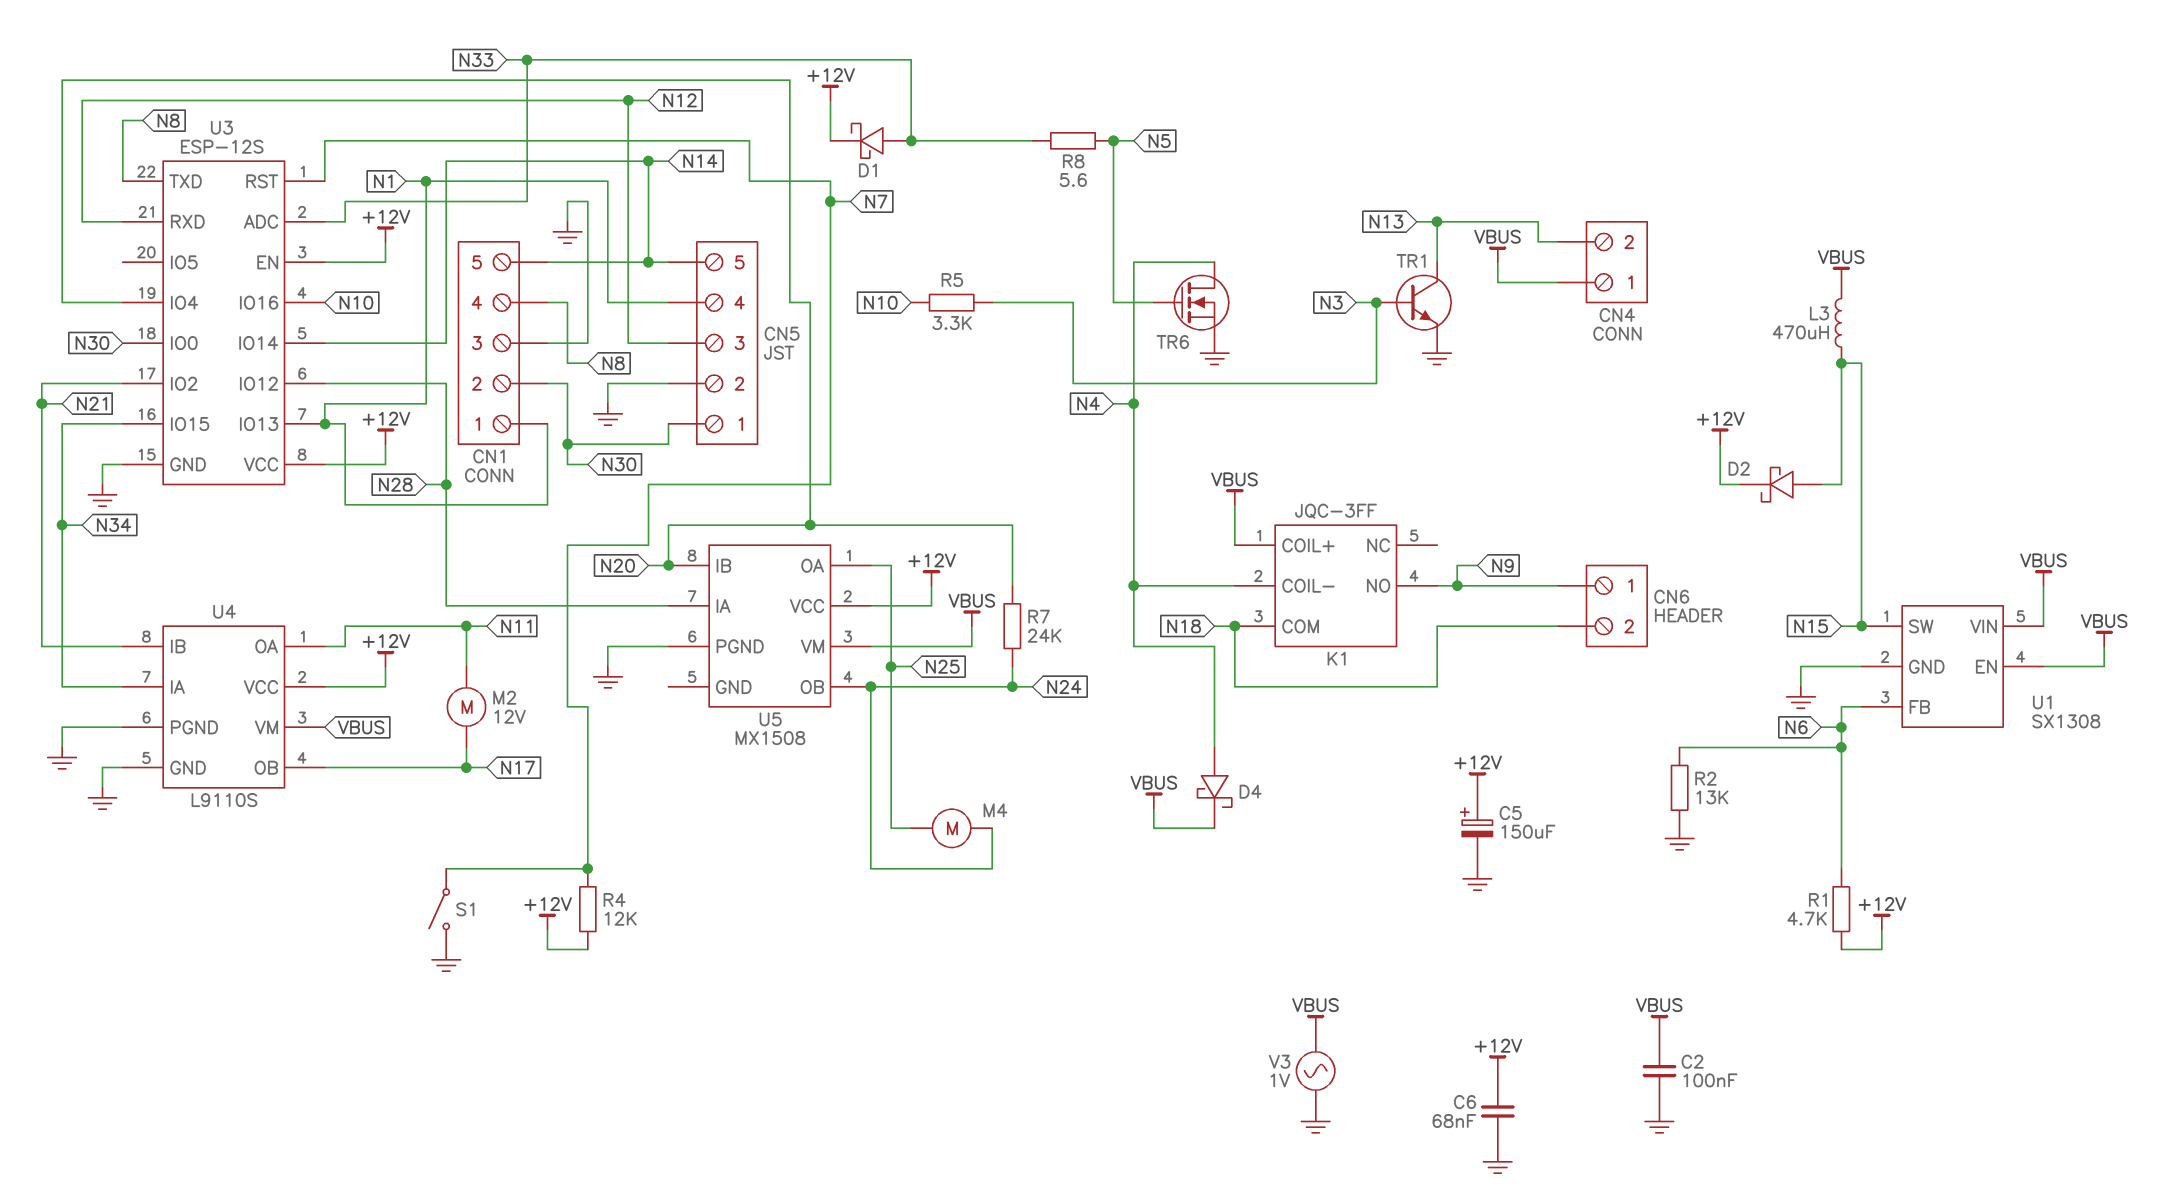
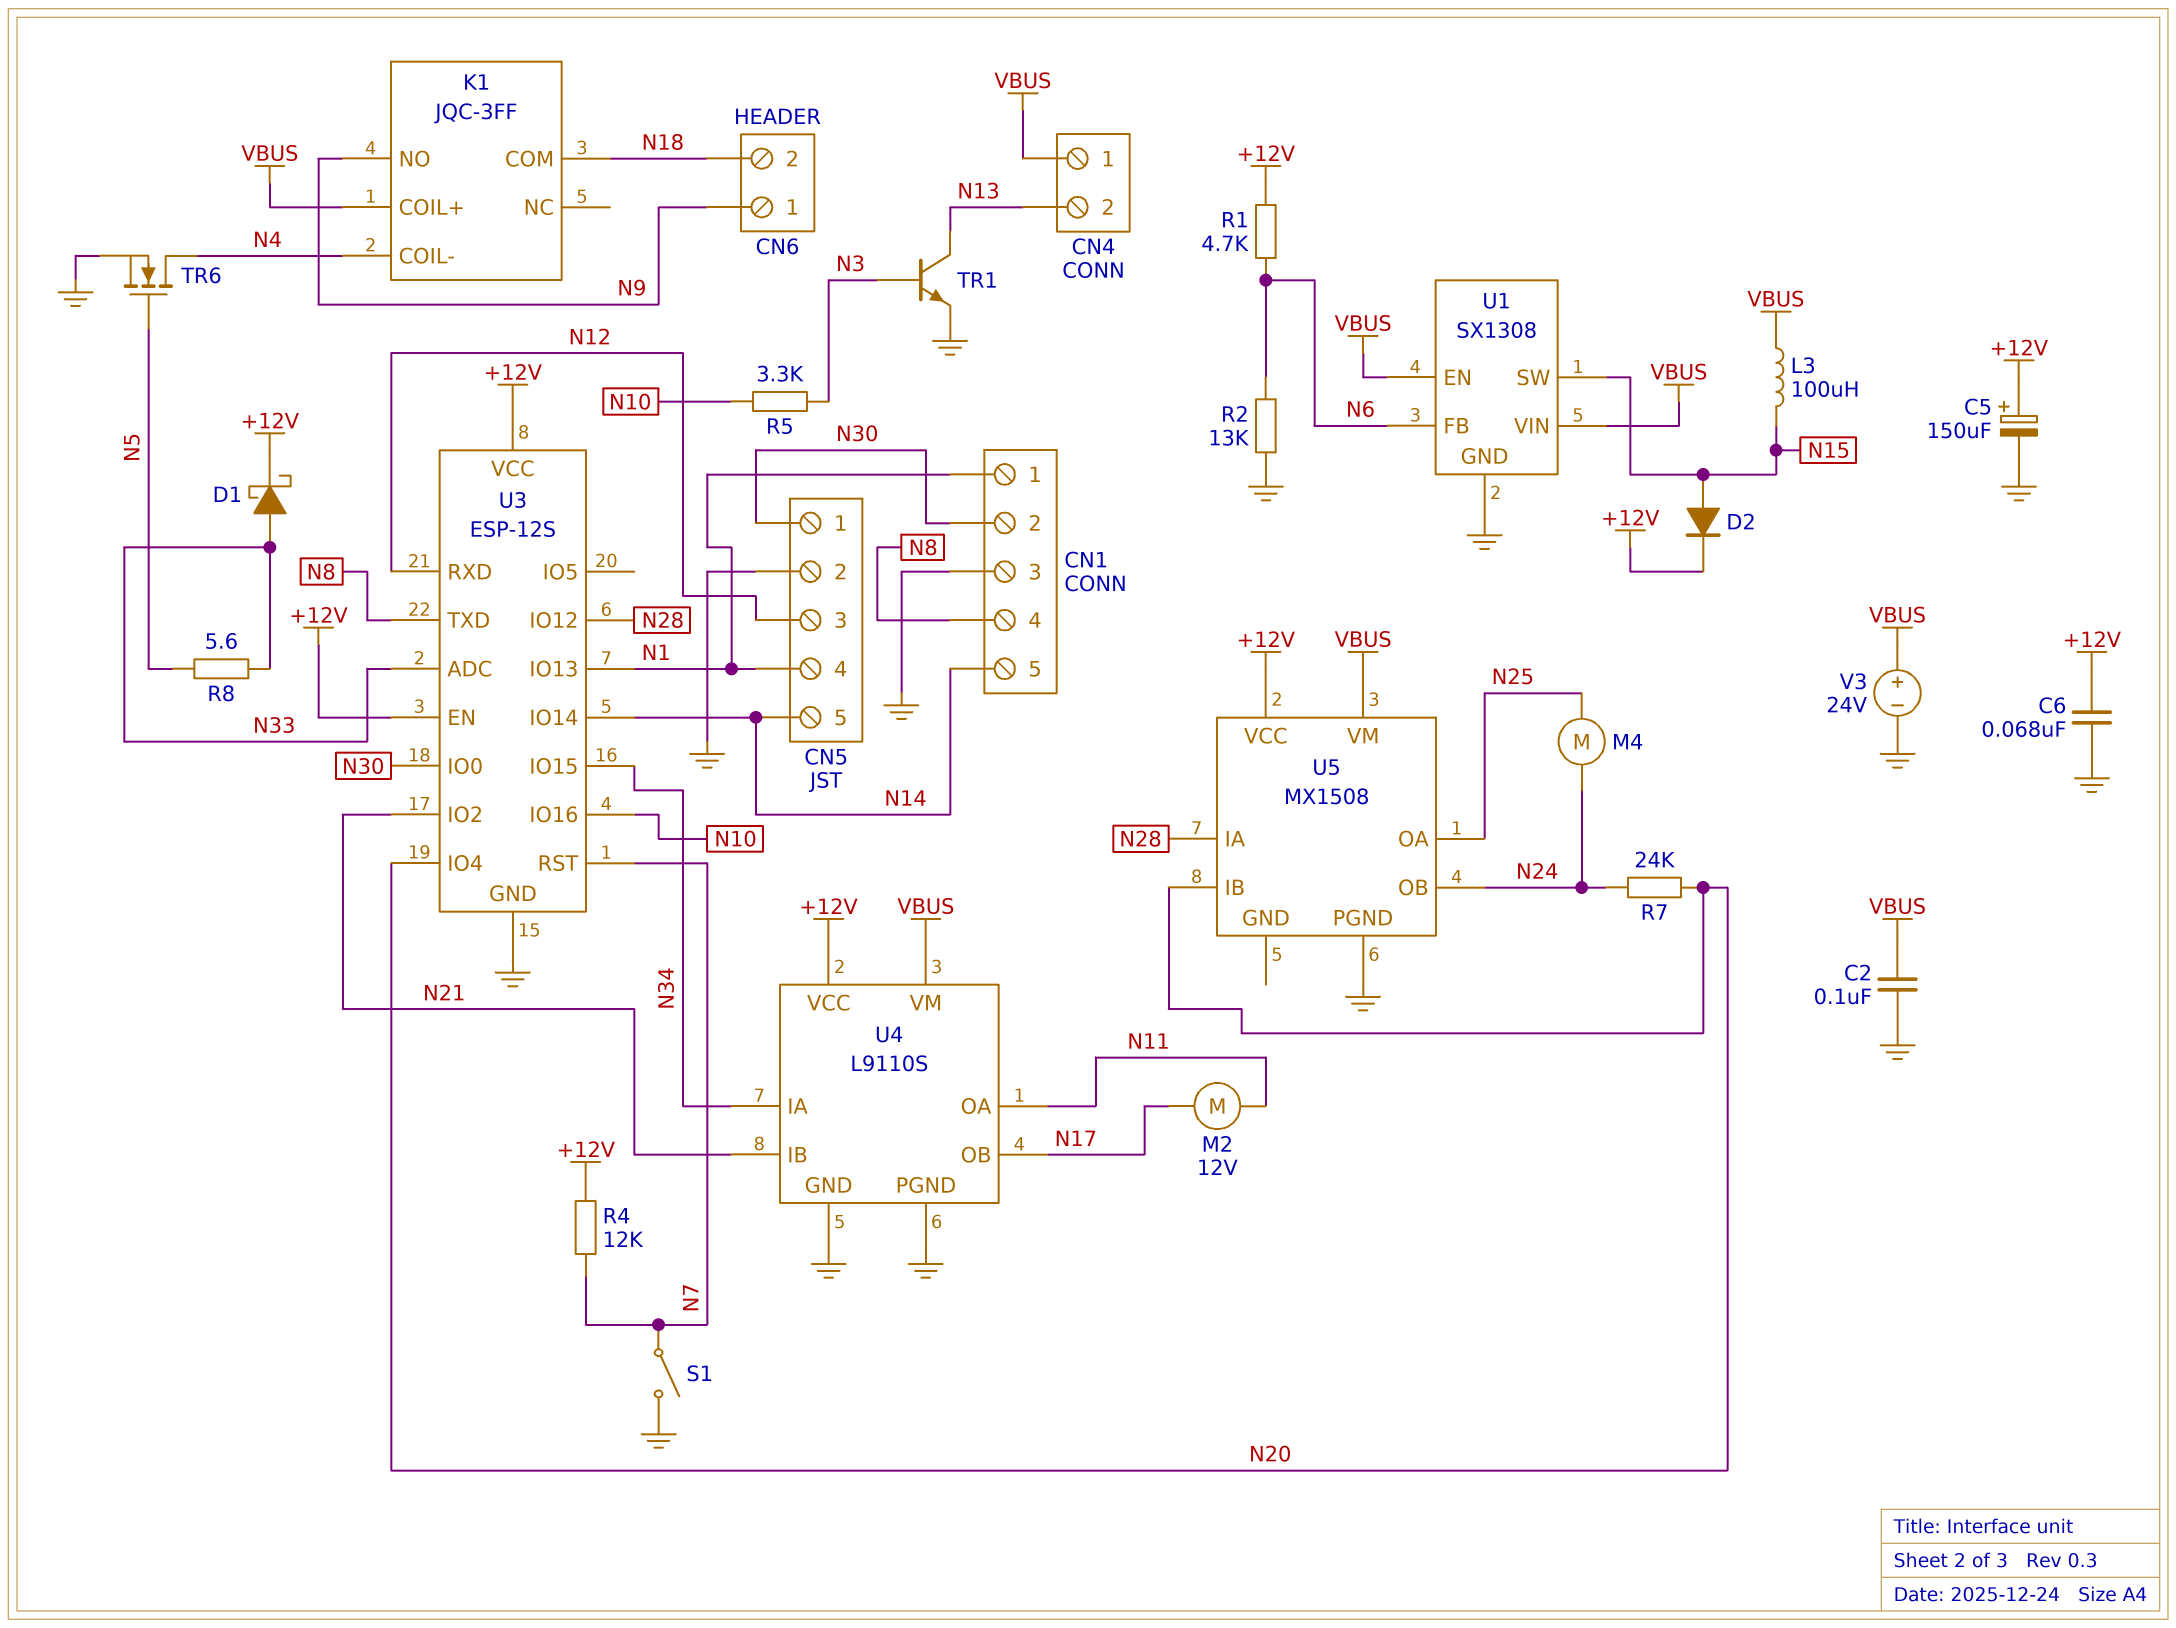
D2: schottky (A N15, K +12V) -> diode (A N15, K +12V)
D4: schottky (A N4, K VBUS) -> none
L3: 470uH (N15, VBUS) -> 100uH (N15, VBUS)
V3: AC 1V (GND, VBUS) -> 24V (plus VBUS, minus GND)

